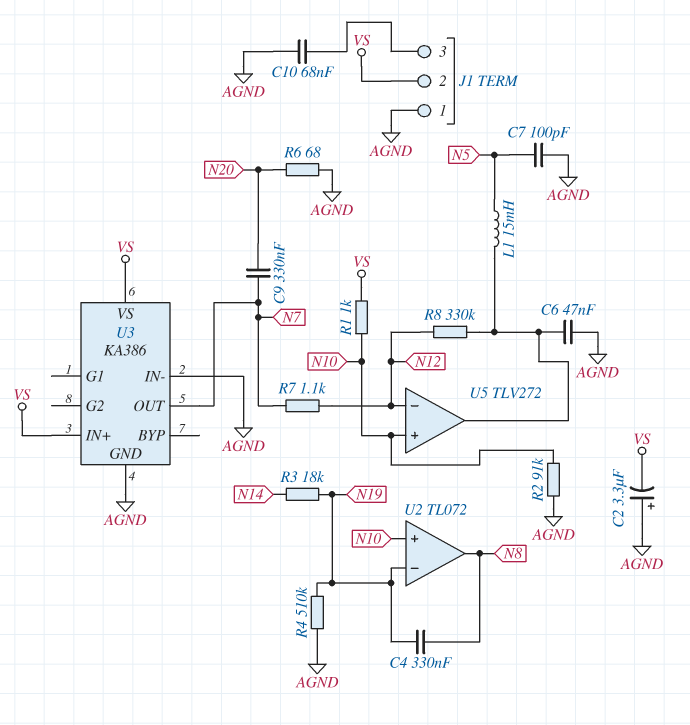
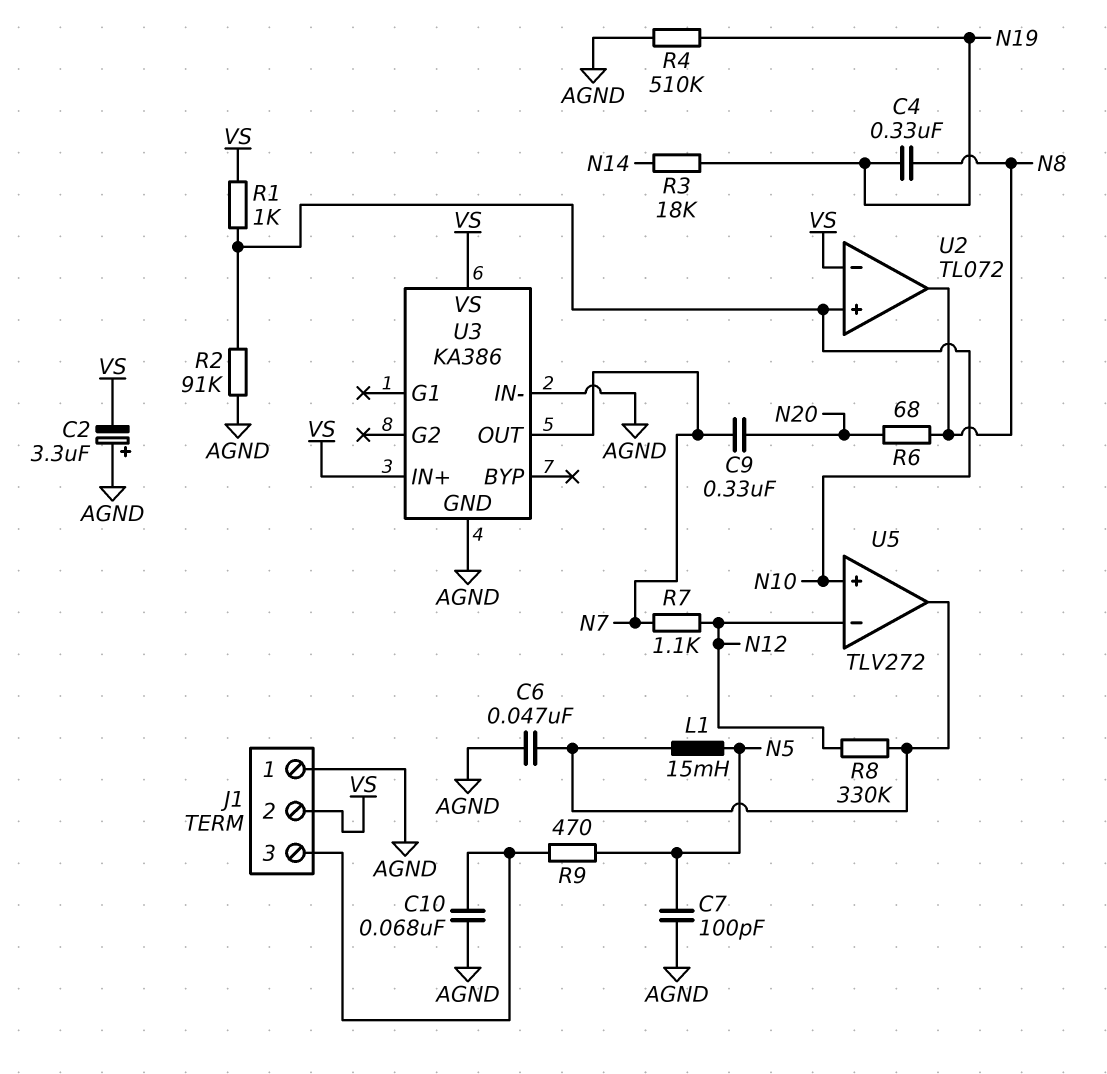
R6: 68 (AGND, N20) -> 68 (N8, N20)
R9: none -> 470 (J1/3, N5)
U2 pin in-: N19 -> VS

